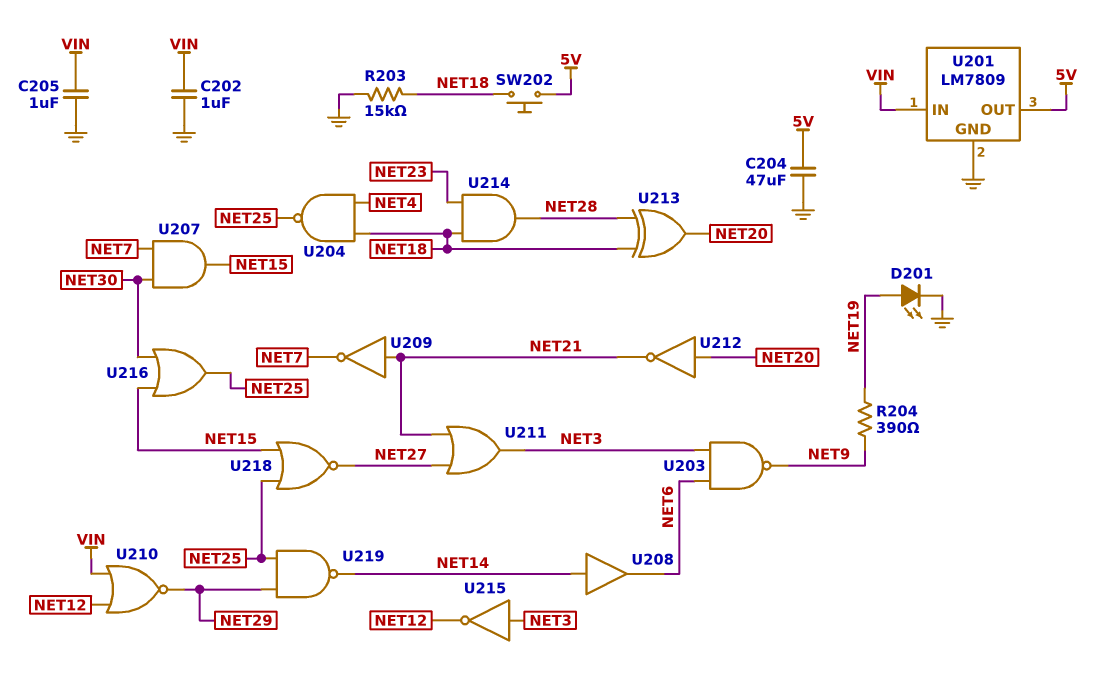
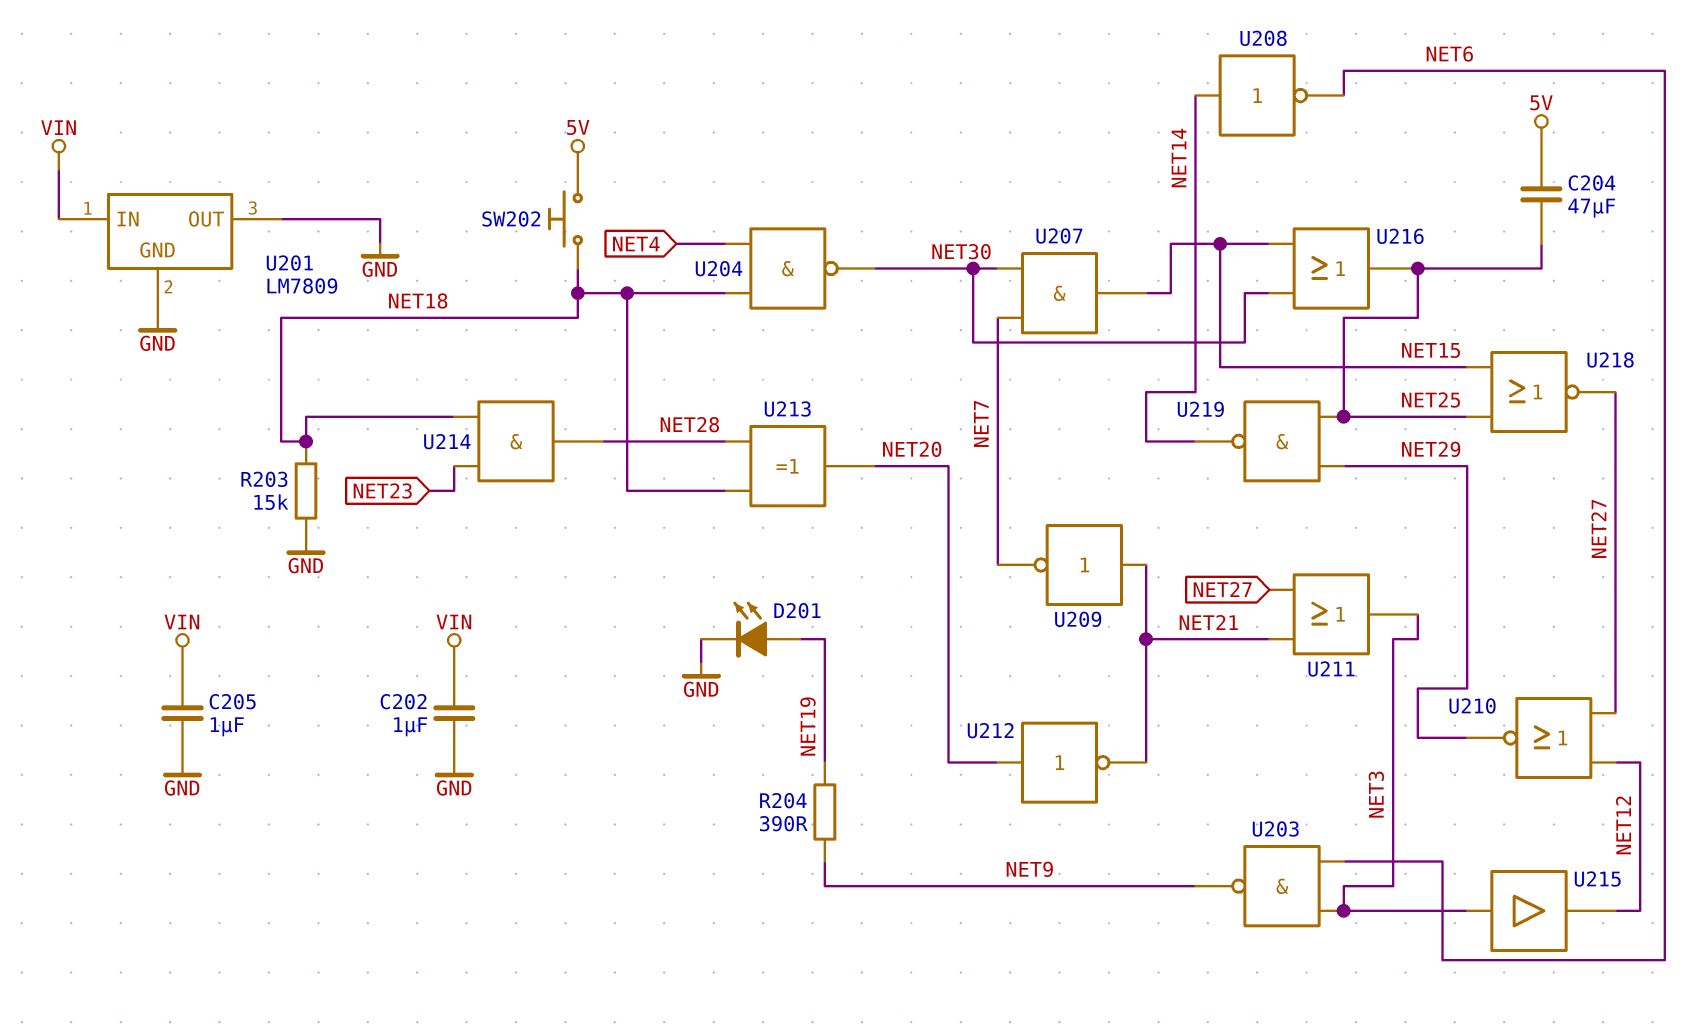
C204: 47uF (5V, GND) -> 47uF (5V, NET25)
U201 pin OUT: 5V -> GND
U204: NAND (in NET4, in NET18, out NET25) -> NAND (in NET4, in NET18, out NET30)
U208: buffer (in NET14, out NET6) -> NOT (in NET14, out NET6)
U210: NOR (in NET12, in VIN, out NET29) -> NOR (in NET12, in NET27, out NET29)
U215: NOT (in NET3, out NET12) -> buffer (in NET3, out NET12)

